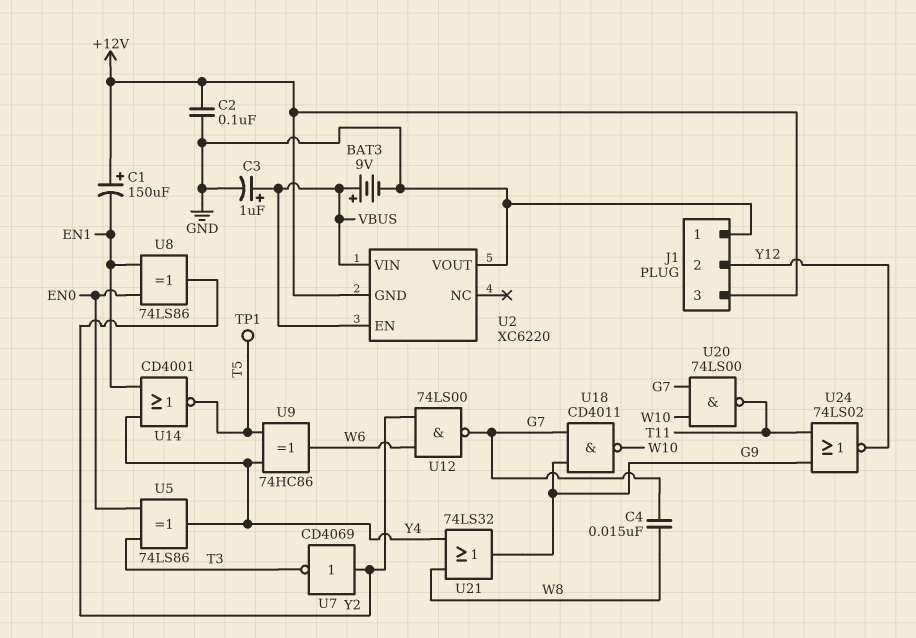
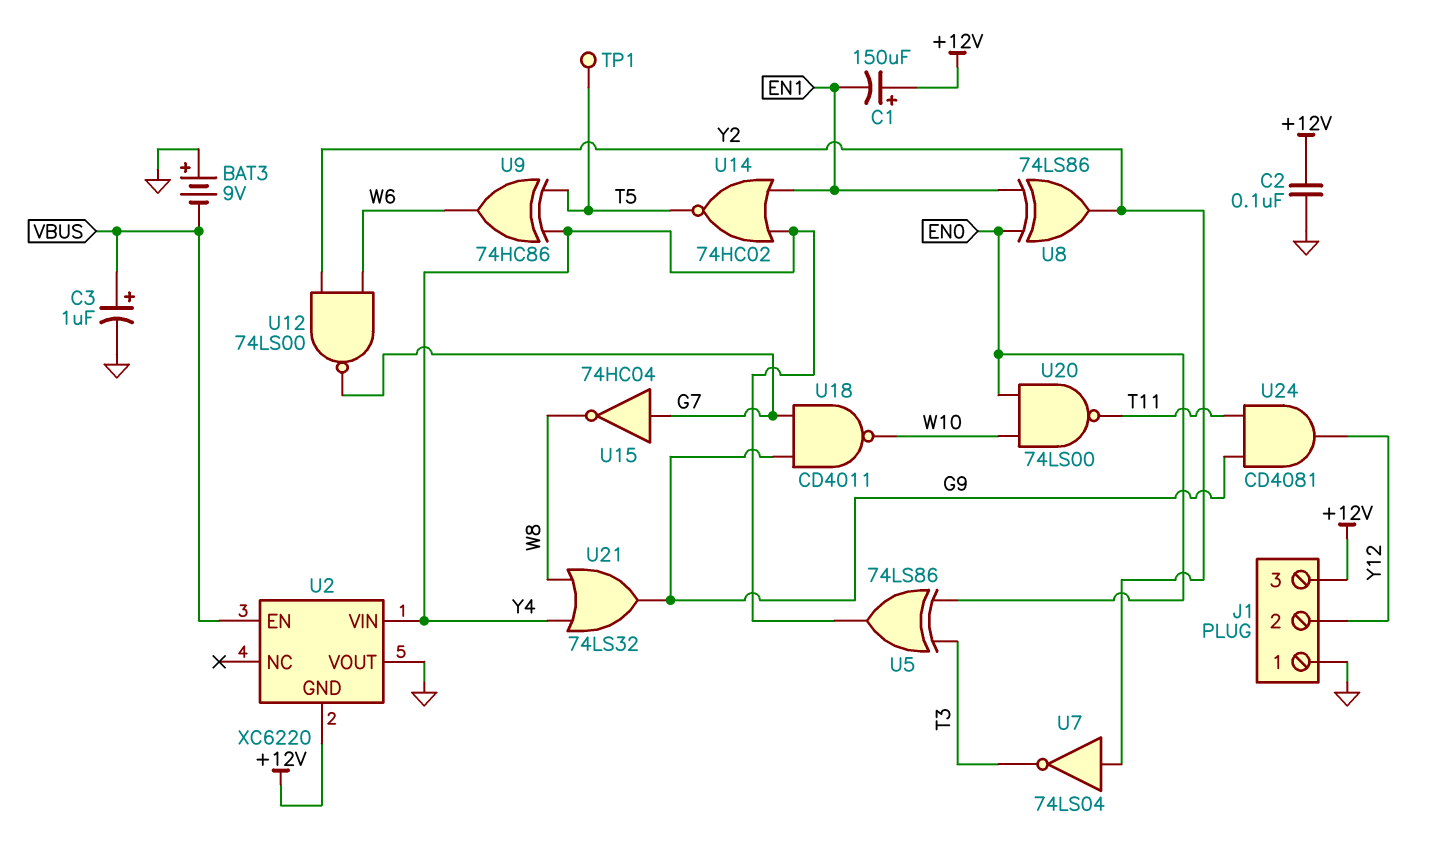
BAT3: 9V (plus VBUS, minus GND) -> 9V (plus GND, minus VBUS)
C4: 15nF (G7, W8) -> none
U2 pin VIN: VBUS -> Y4
U7: NOT CD4069 (in Y2, out T3) -> NOT 74LS04 (in Y2, out T3)
U14: NOR CD4001 (in EN1, in Y4, out T5) -> NOR 74HC02 (in EN1, in Y4, out T5)
U15: none -> NOT 74HC04 (in G7, out W8)
U20: NAND 74LS00 (in G7, in W10, out T11) -> NAND 74LS00 (in EN0, in W10, out T11)
U24: NOR 74LS02 (in G9, in T11, out Y12) -> AND CD4081 (in G9, in T11, out Y12)

